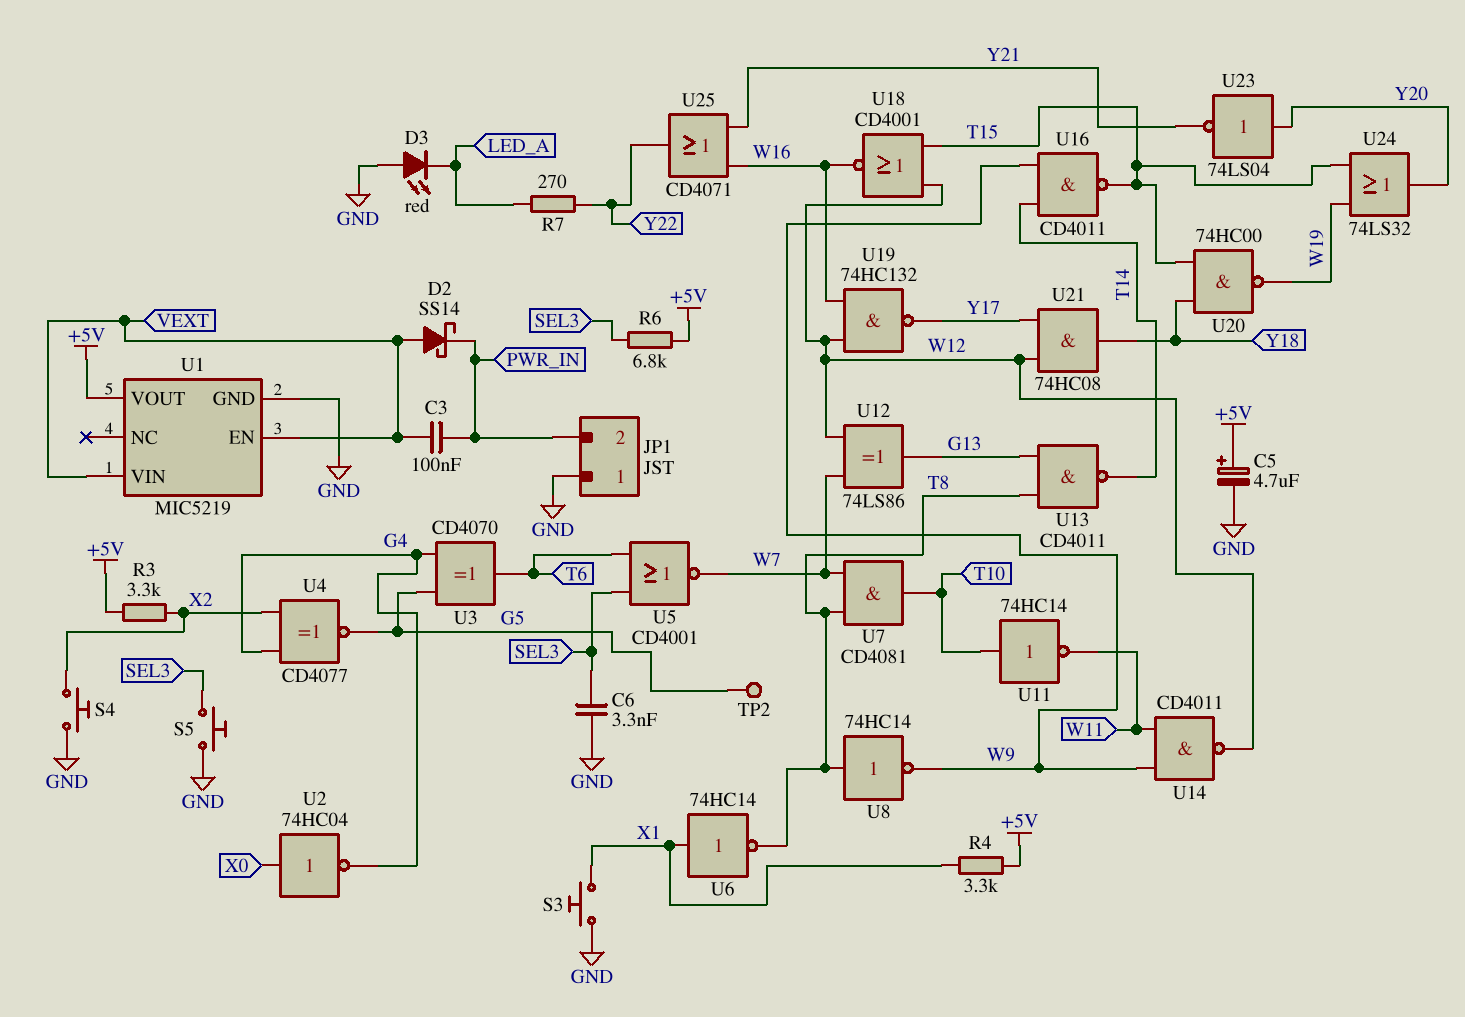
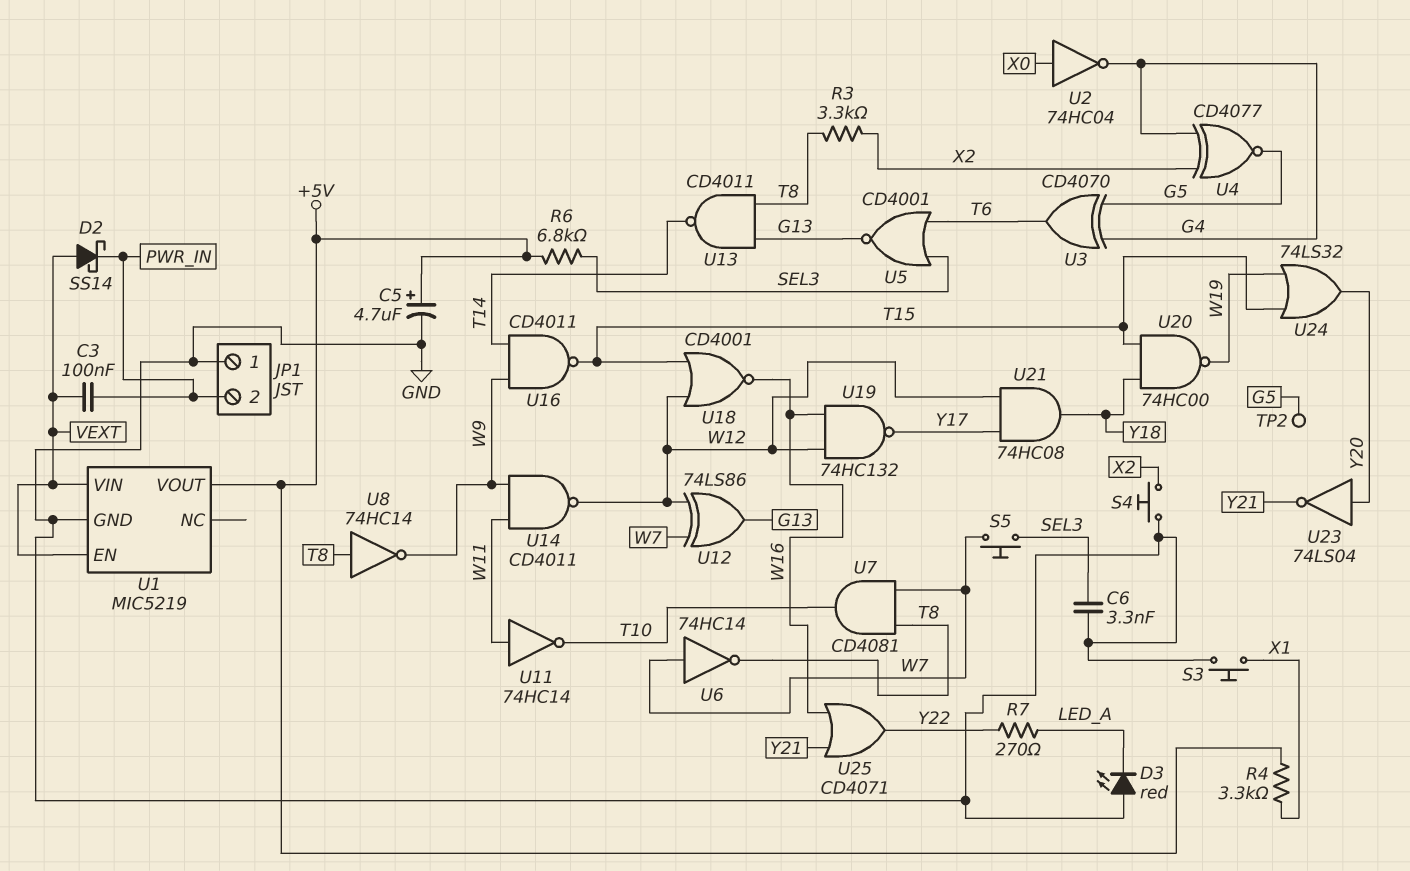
R3: 3.3k (+5V, X2) -> 3.3k (T8, X2)
S5: button (GND, SEL3) -> button (SEL3, W7)
U5: NOR CD4001 (in SEL3, in T6, out W7) -> NOR CD4001 (in SEL3, in T6, out G13)
U6: NOT 74HC14 (in X1, out T8) -> NOT 74HC14 (in W7, out T8)
U11: NOT 74HC14 (in T10, out W11) -> NOT 74HC14 (in W11, out T10)

